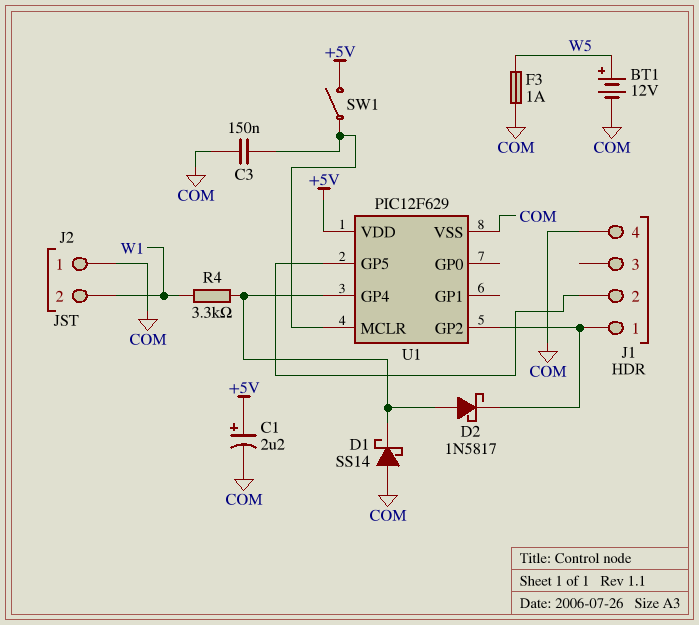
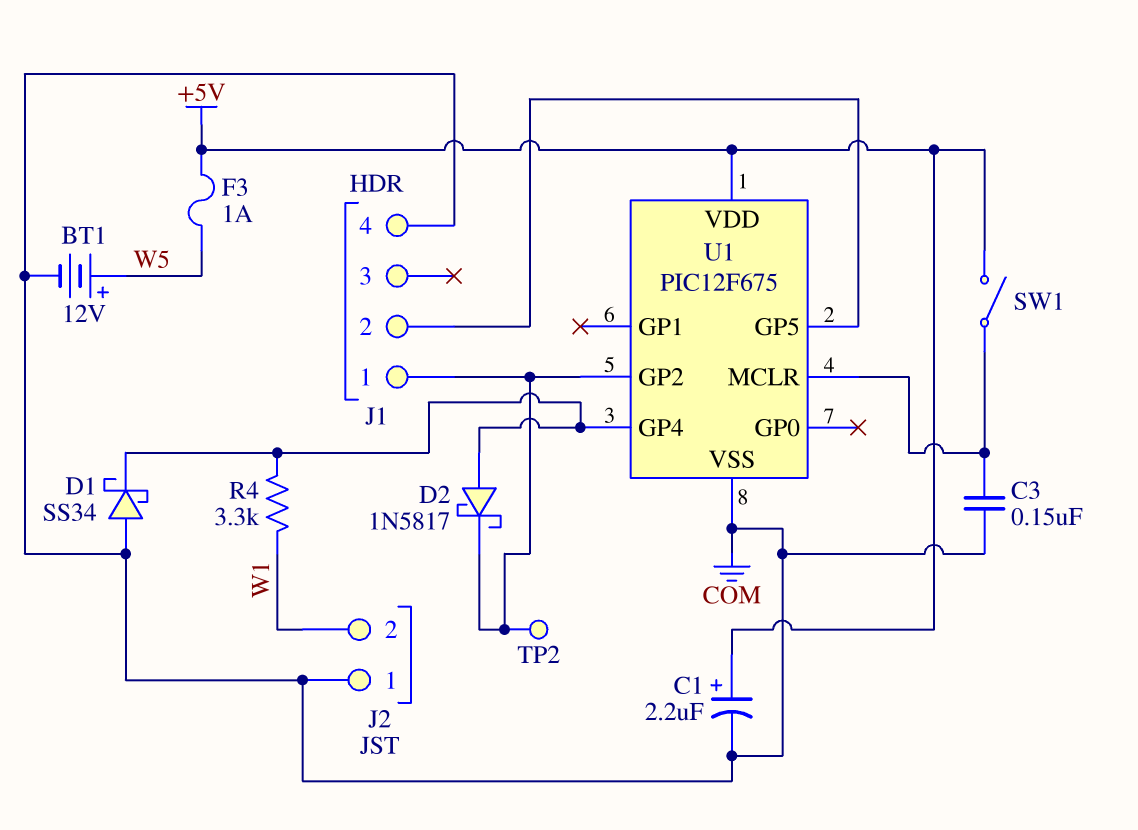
D1: schottky SS14 (A COM, K U1/GP4) -> schottky SS34 (A COM, K U1/GP4)
F3: 1A (COM, W5) -> 1A (+5V, W5)
TP2: none -> test point (J1/1)
U1: PIC12F629 -> PIC12F675

